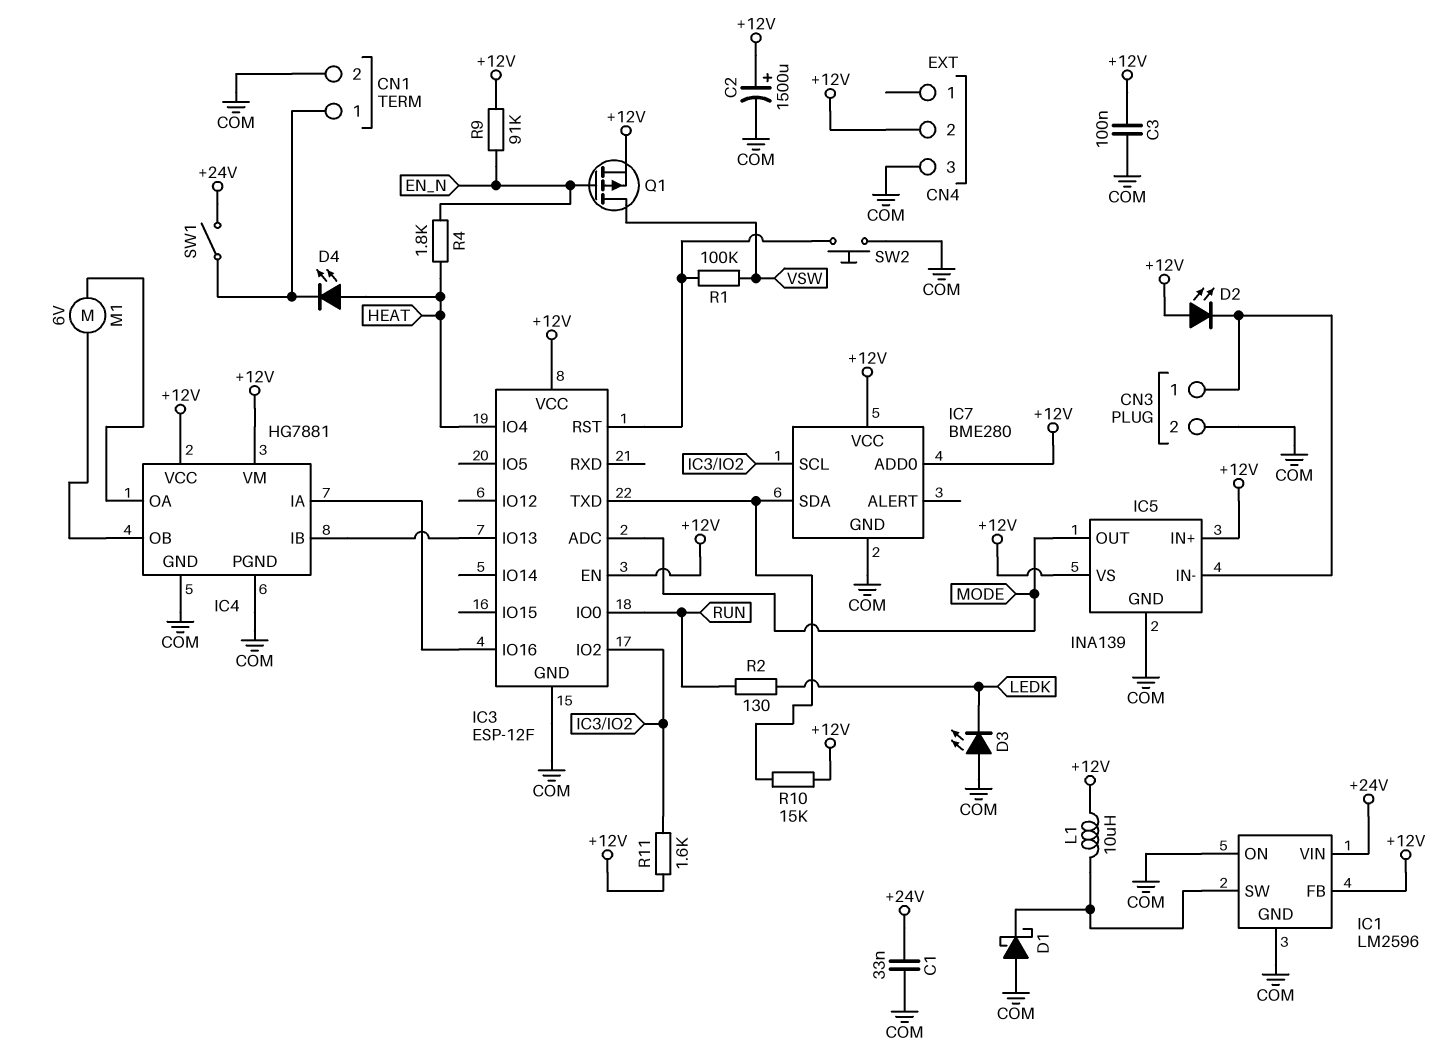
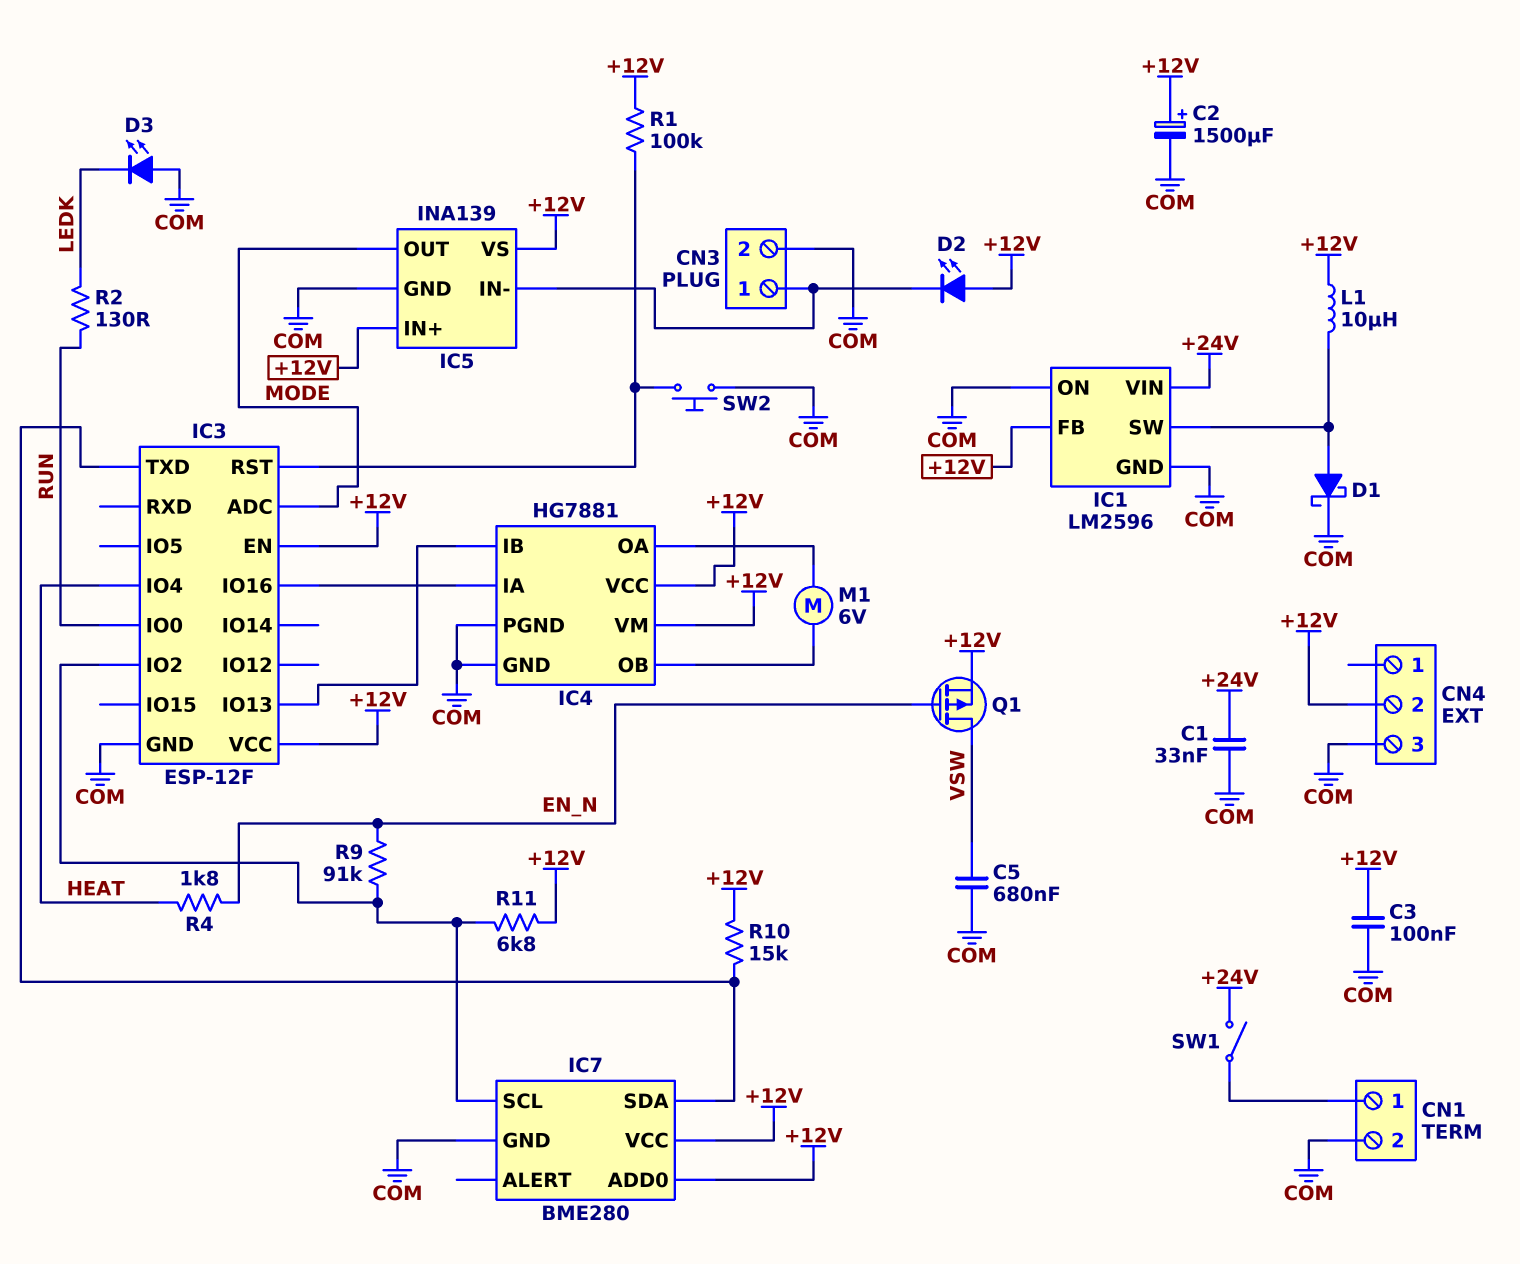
C5: none -> 680nF (COM, VSW)
D1: schottky (A COM, K IC1/SW) -> schottky (A IC1/SW, K COM)
D4: LED (A HEAT, K CN1/1) -> none
R1: 100k (IC3/RST, VSW) -> 100k (+12V, IC3/RST)
R9: 91k (+12V, EN_N) -> 91k (EN_N, IC3/IO2)
R11: 1.6k (+12V, IC3/IO2) -> 6.8k (+12V, IC3/IO2)

